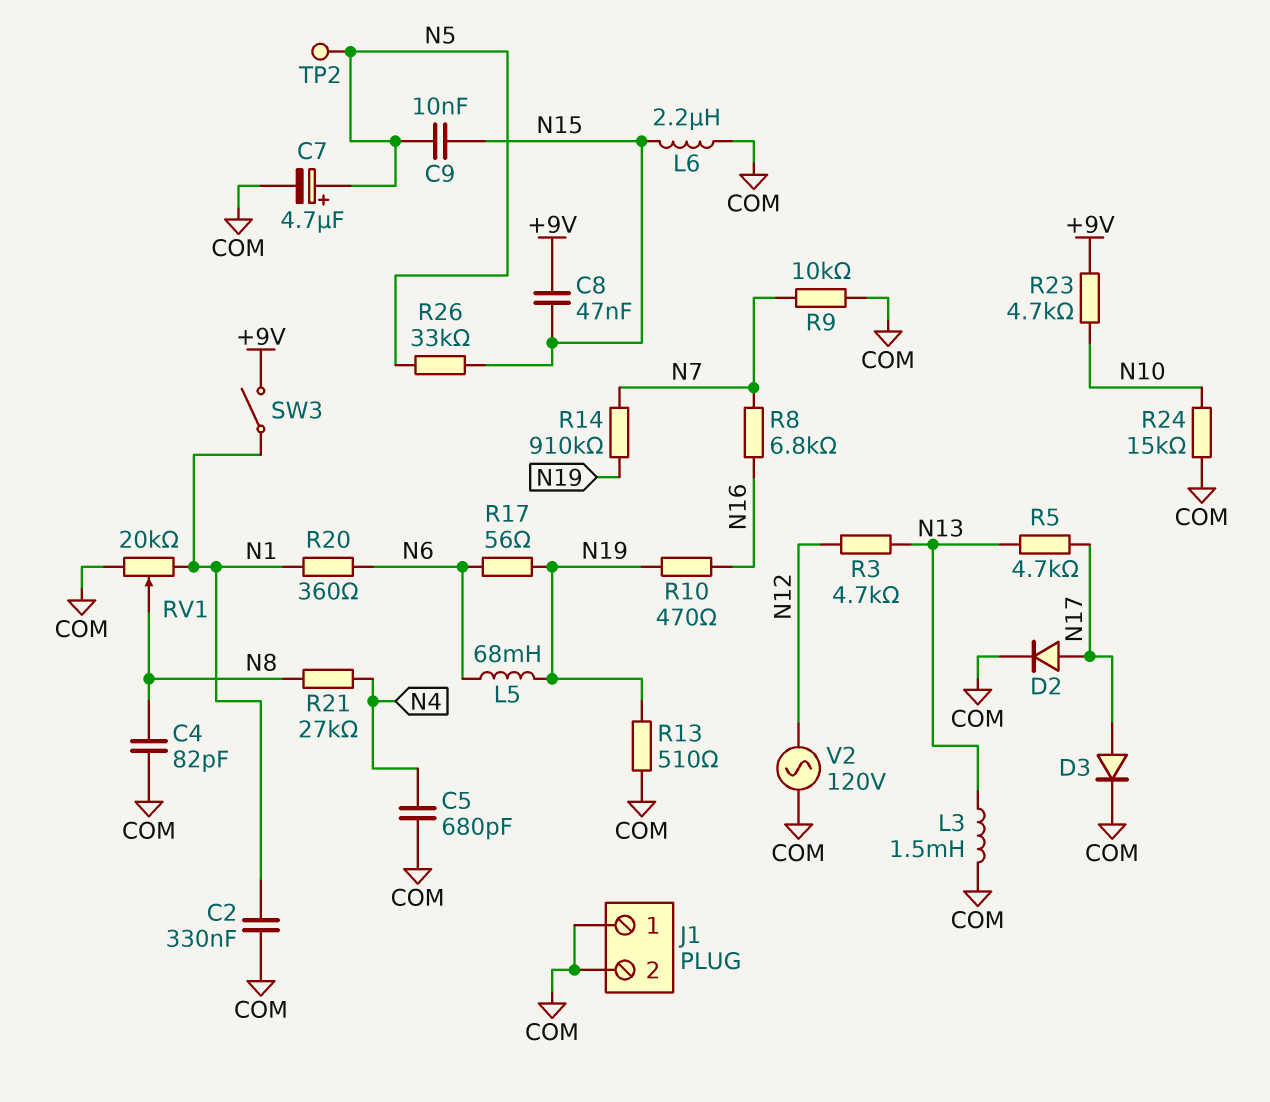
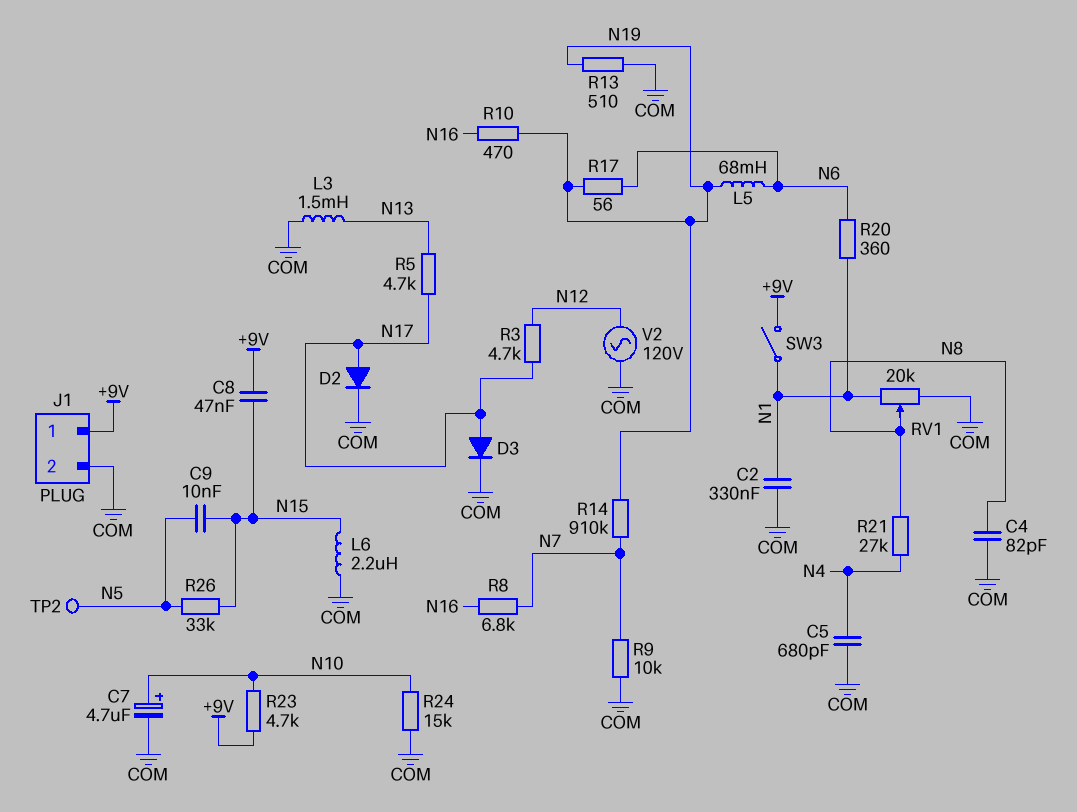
C7: 4.7uF (plus N5, minus COM) -> 4.7uF (plus N10, minus COM)
J1 pin 1: COM -> +9V
R3: 4.7k (N12, N13) -> 4.7k (N12, N17)

